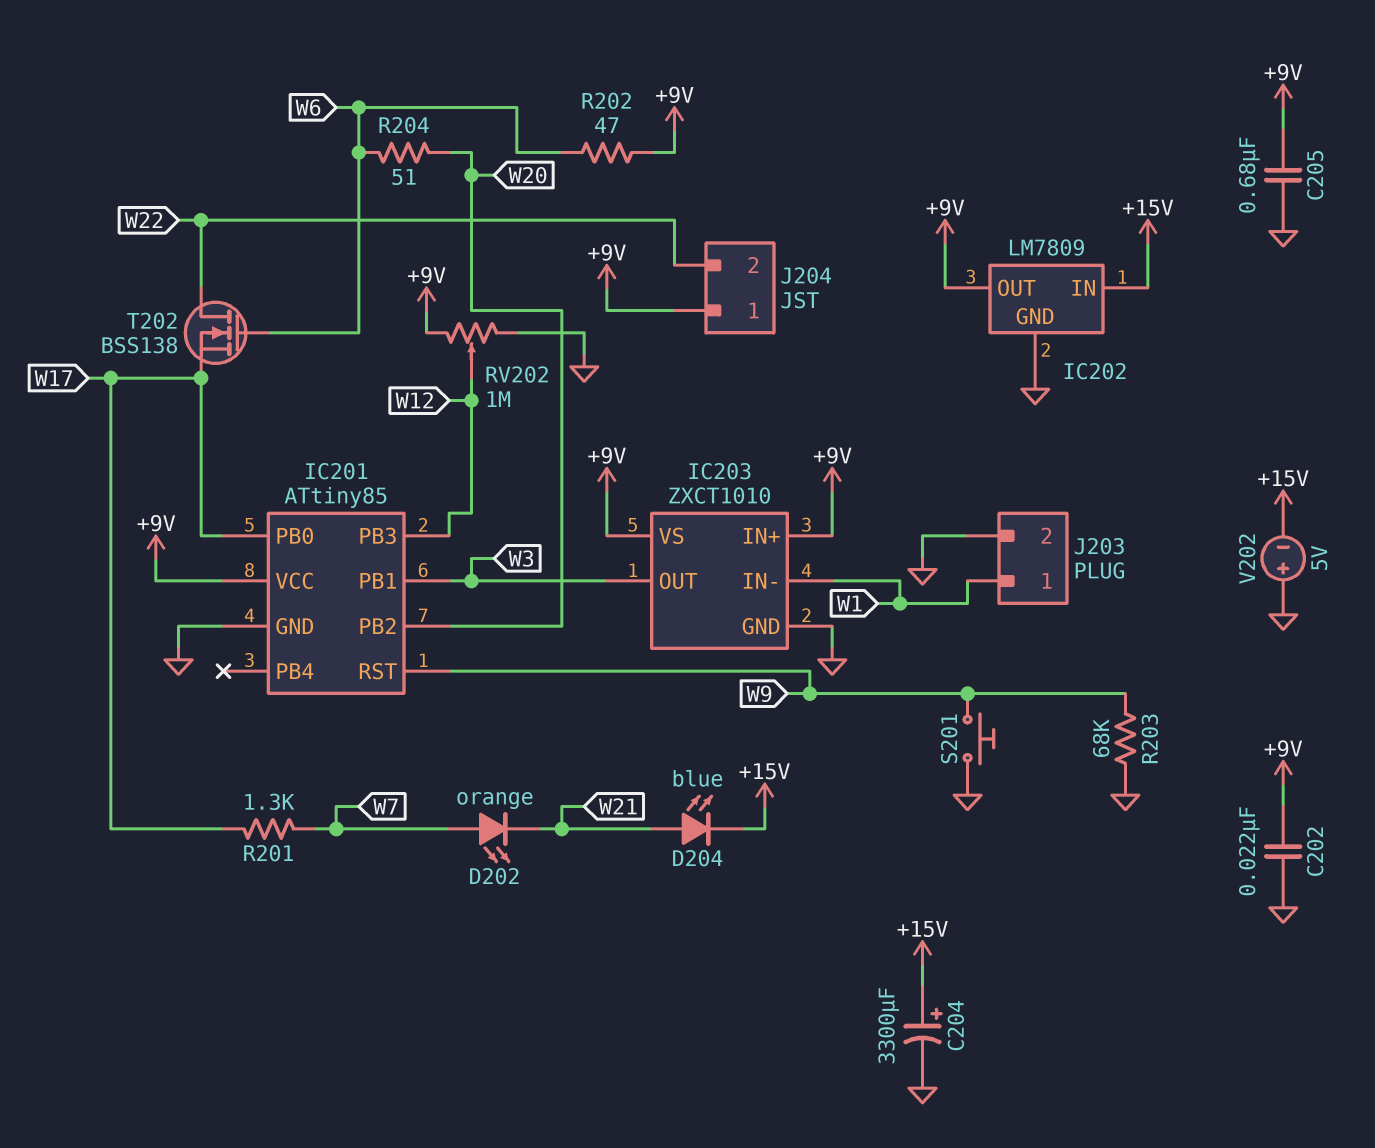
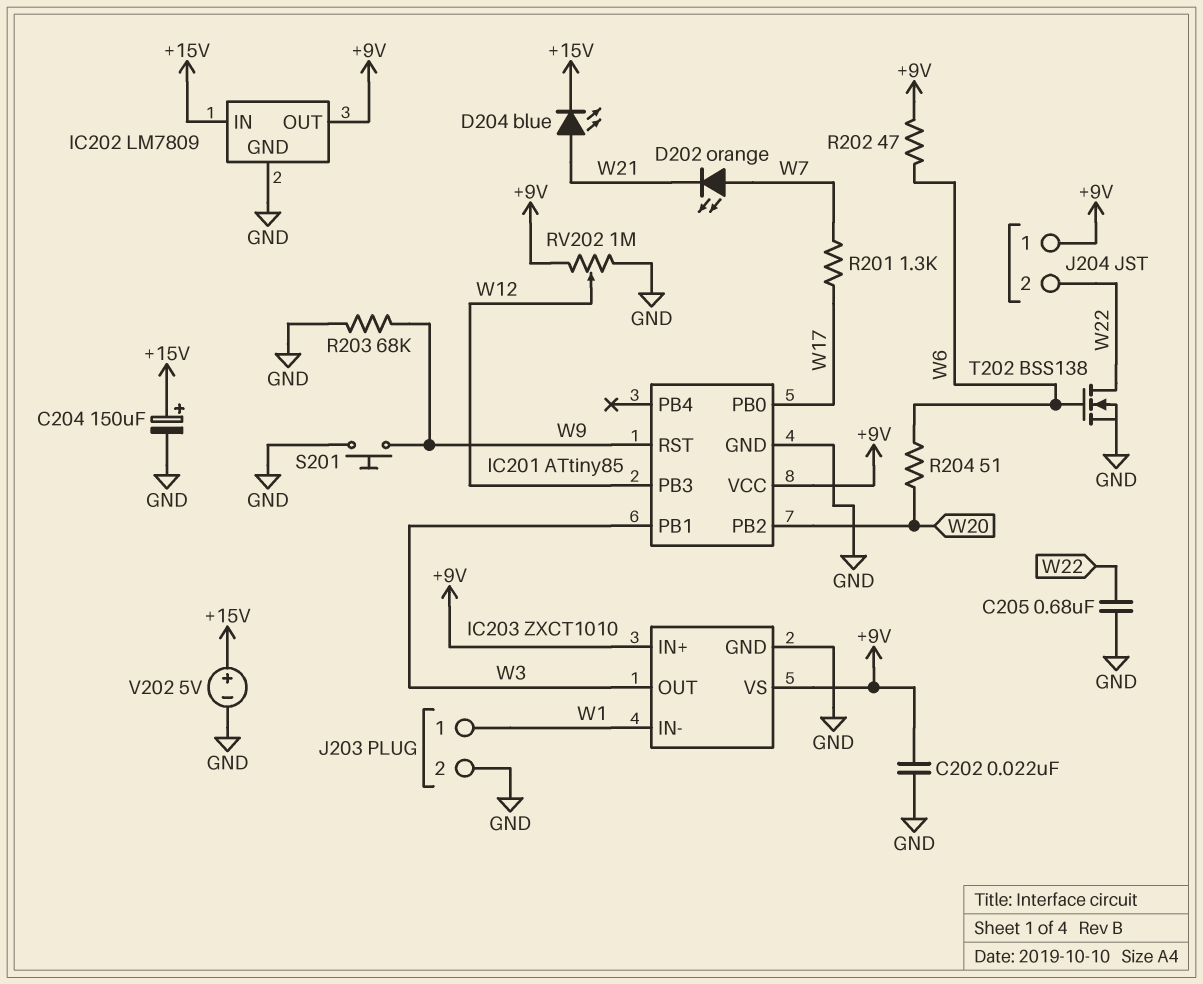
C204: 3300uF (plus +15V, minus GND) -> 150uF (plus +15V, minus GND)
C205: 680nF (+9V, GND) -> 680nF (GND, W22)
T202: NMOS BSS138 (G W6, D W22, S W17) -> NMOS BSS138 (G W6, D W22, S GND)
V202: 5V (plus GND, minus +15V) -> 5V (plus +15V, minus GND)

